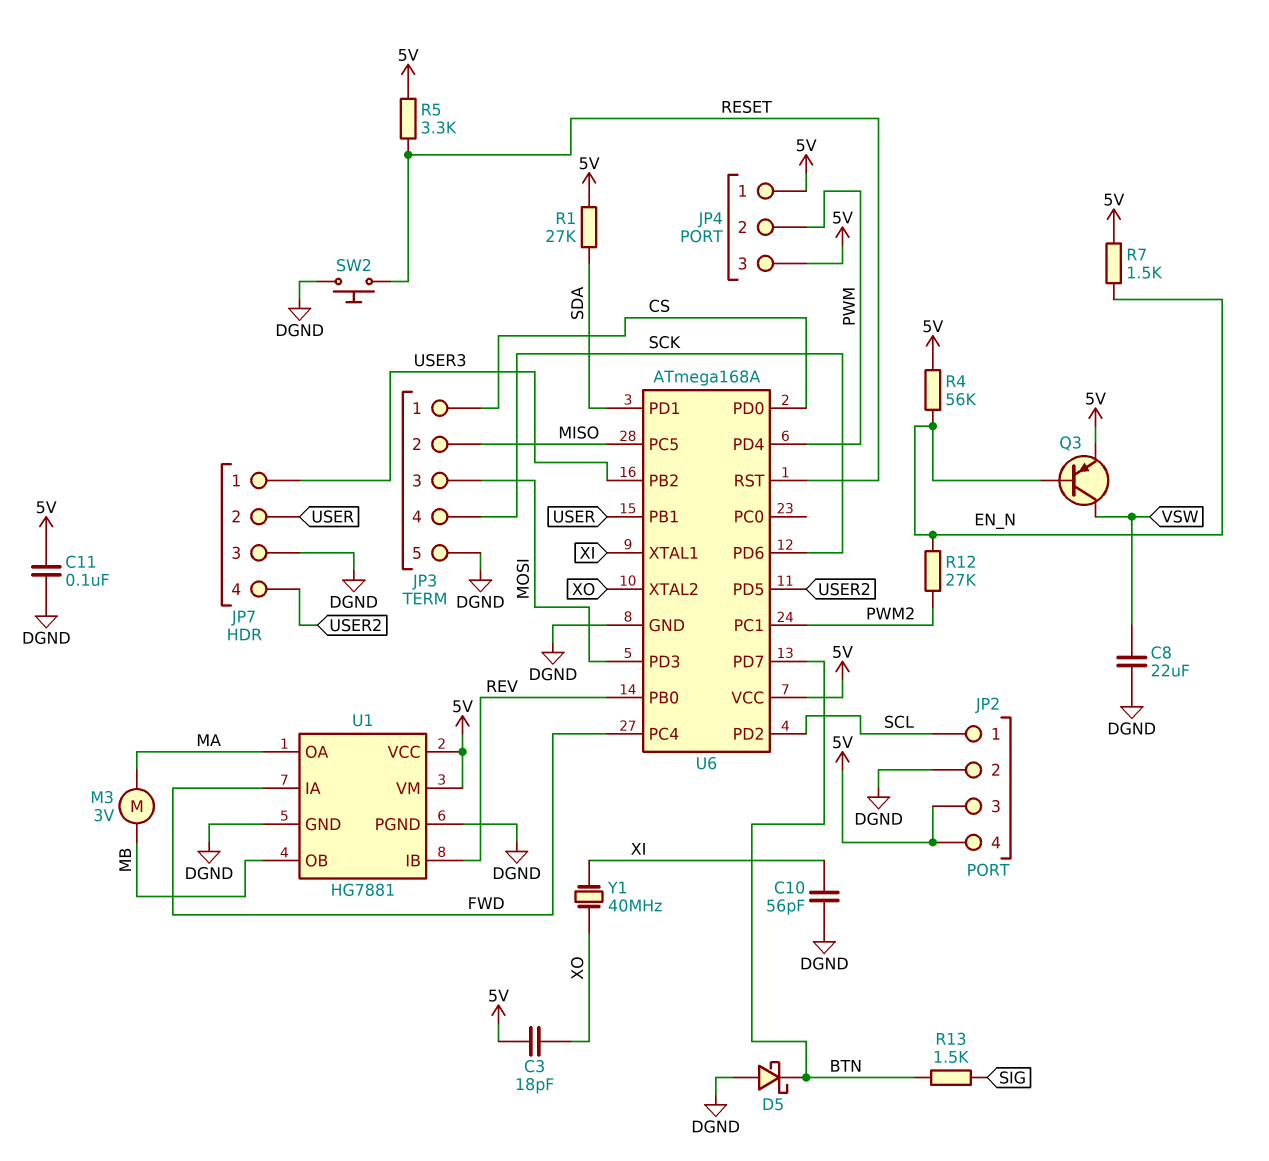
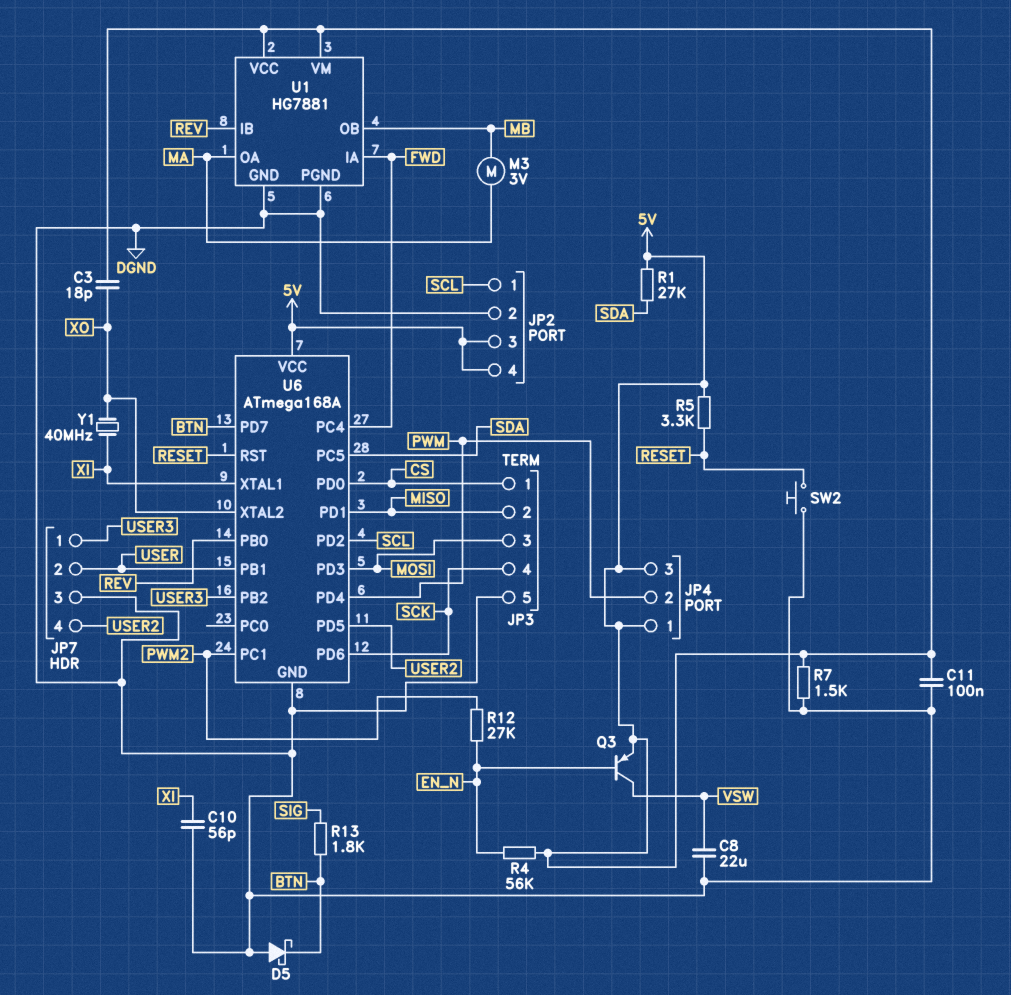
R7: 1.5k (5V, EN_N) -> 1.5k (5V, DGND)
R13: 1.5k (BTN, SIG) -> 1.8k (BTN, SIG)
U6 pin PC5: MISO -> SDA
U6 pin PD1: SDA -> MISO

